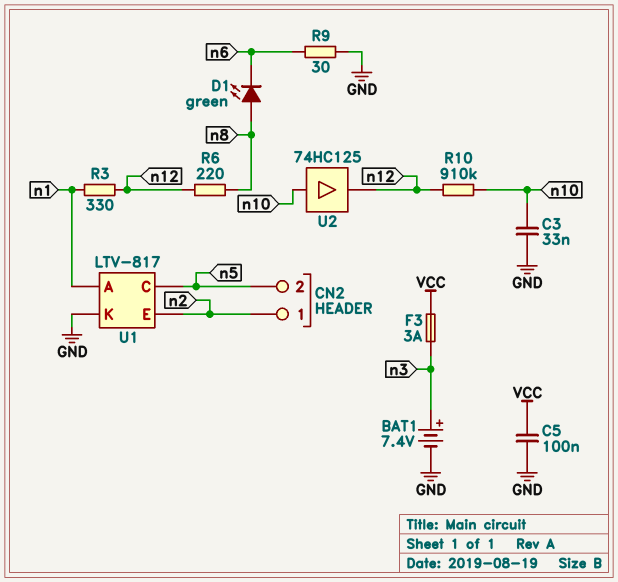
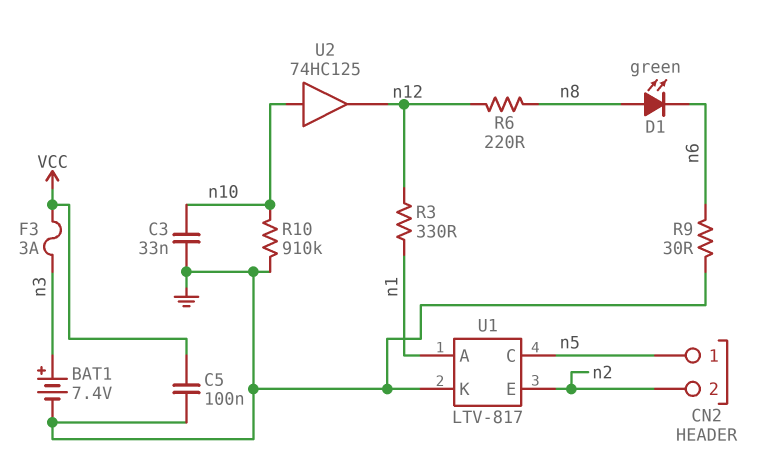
CN2 pin 1: n2 -> n5
CN2 pin 2: n5 -> n2
R10: 910k (n10, n12) -> 910k (GND, n10)

